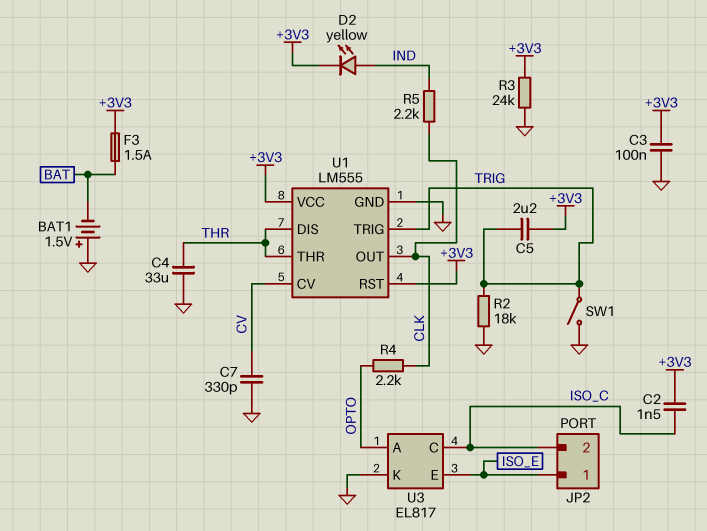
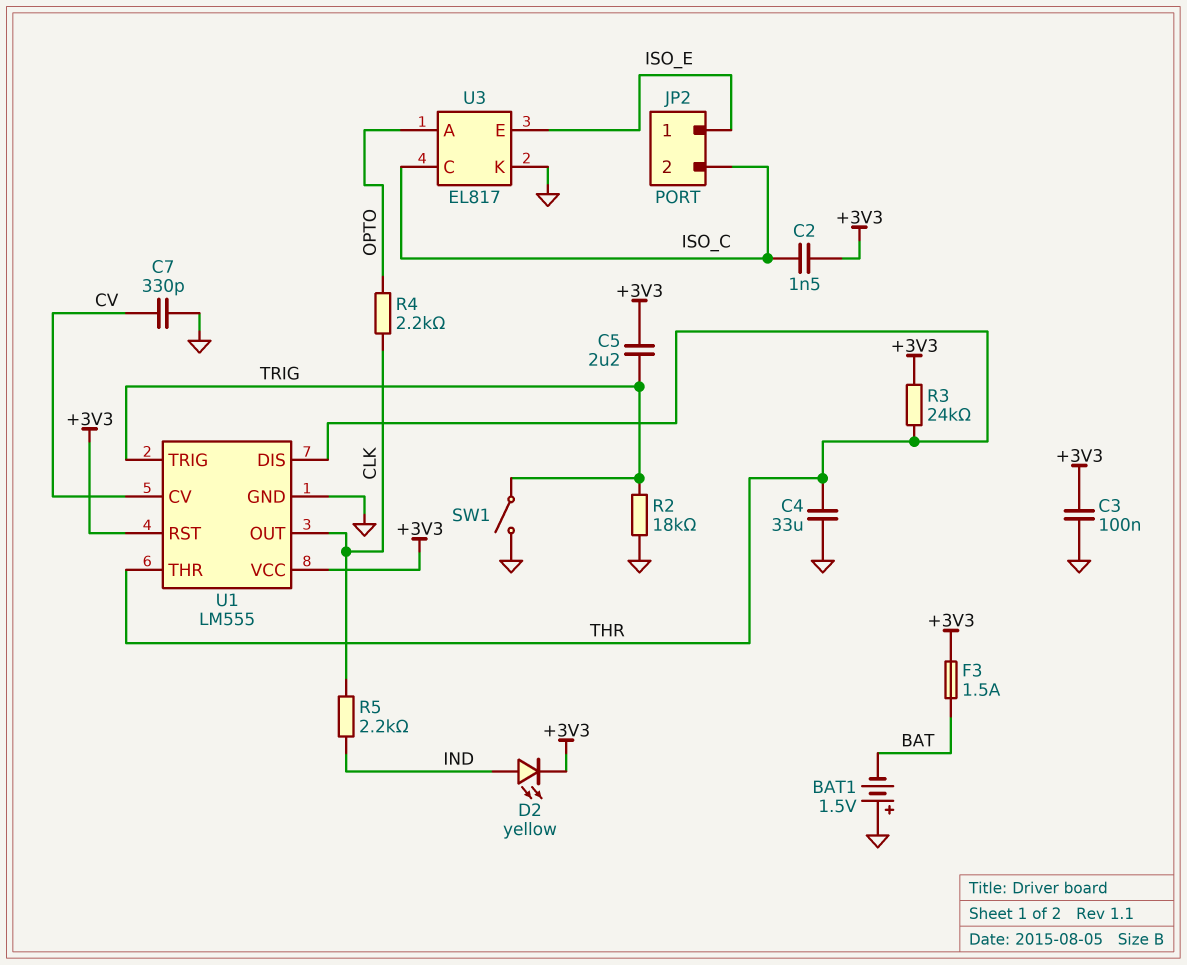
R3: 24k (+3V3, GND) -> 24k (+3V3, THR)

